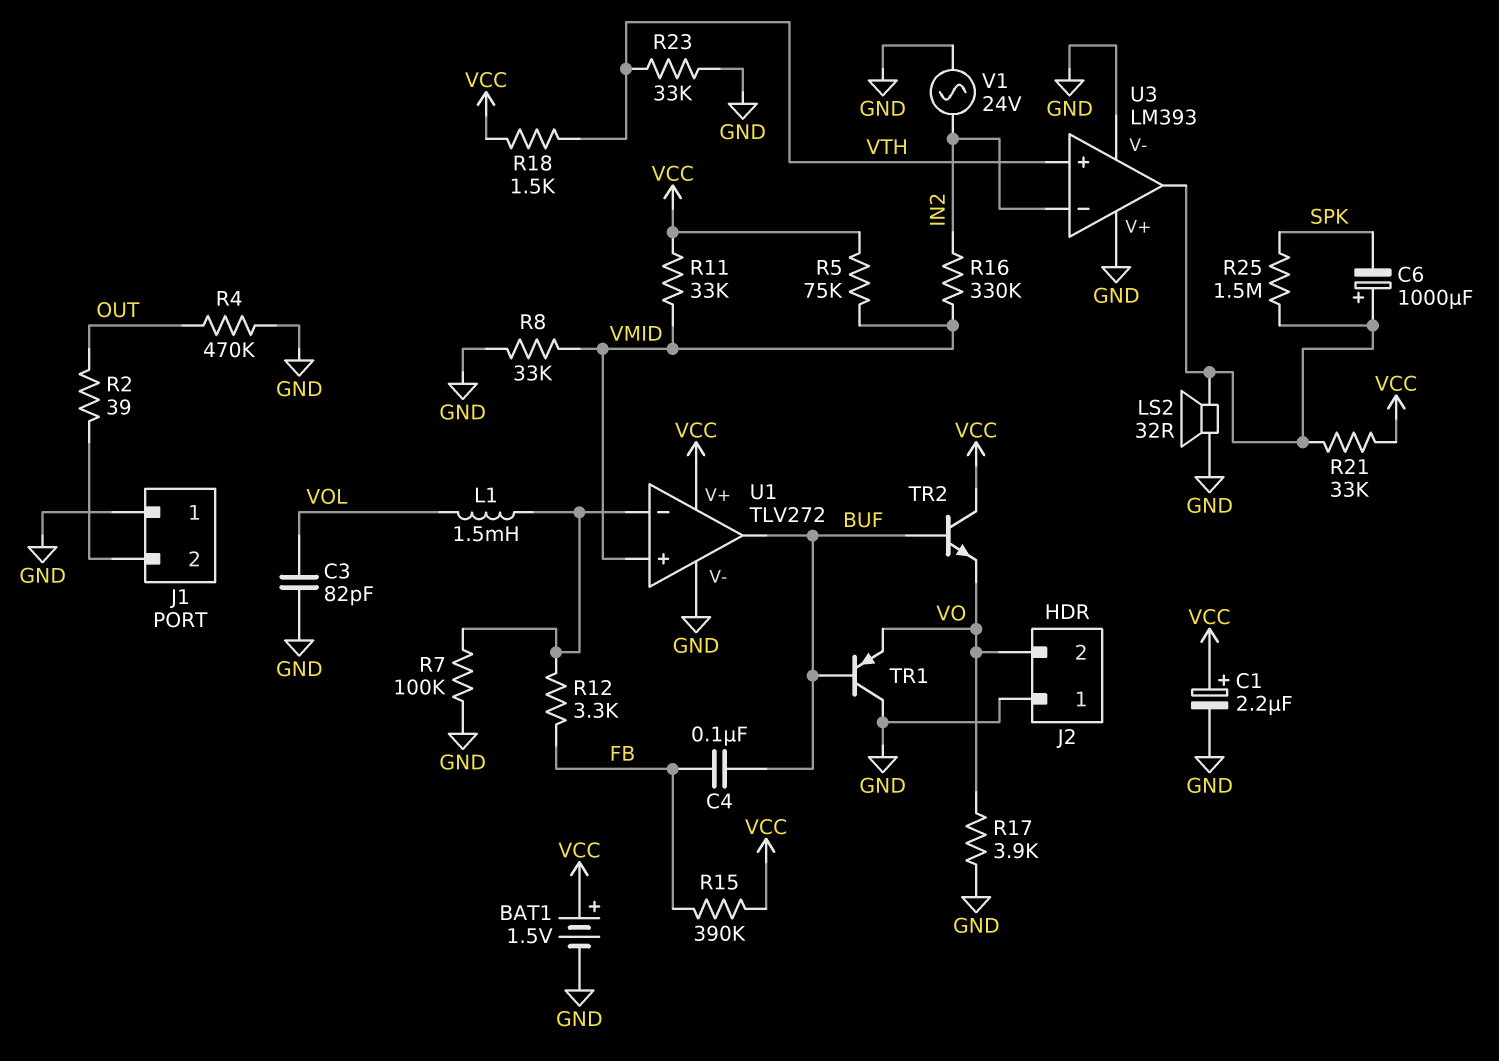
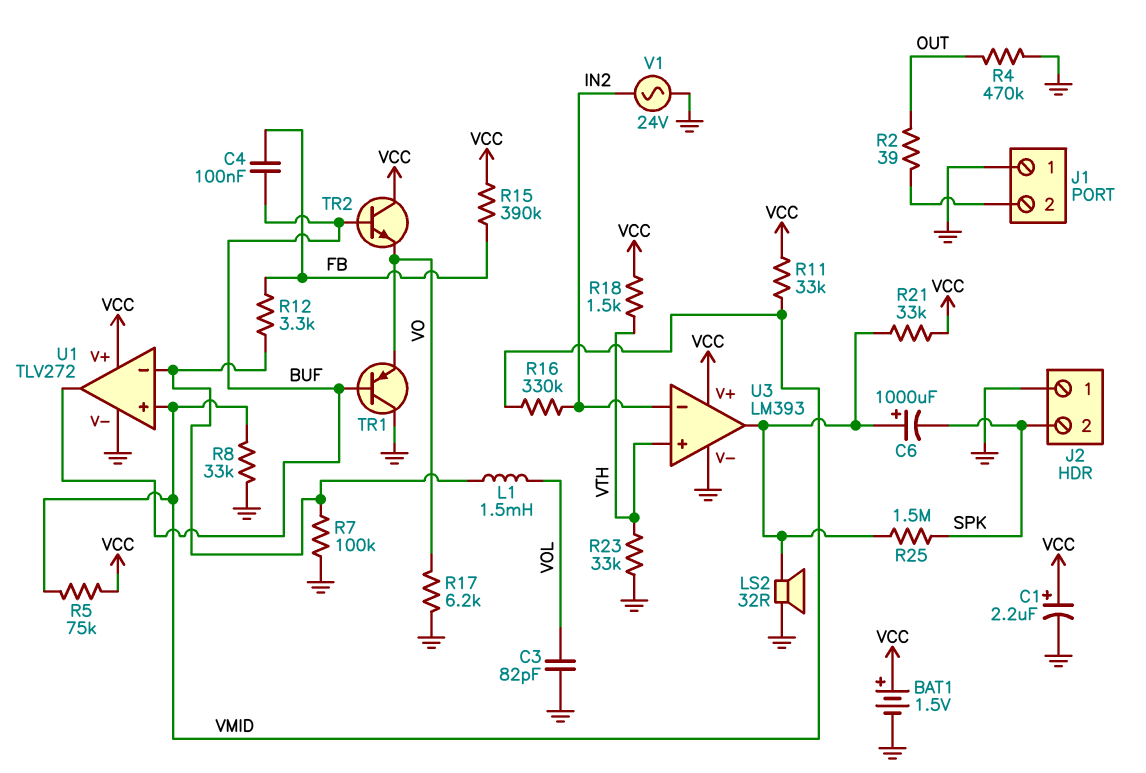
J2 pin 2: VO -> SPK
R17: 3.9k (GND, VO) -> 6.2k (GND, VO)
U3 pin V+: GND -> VCC

